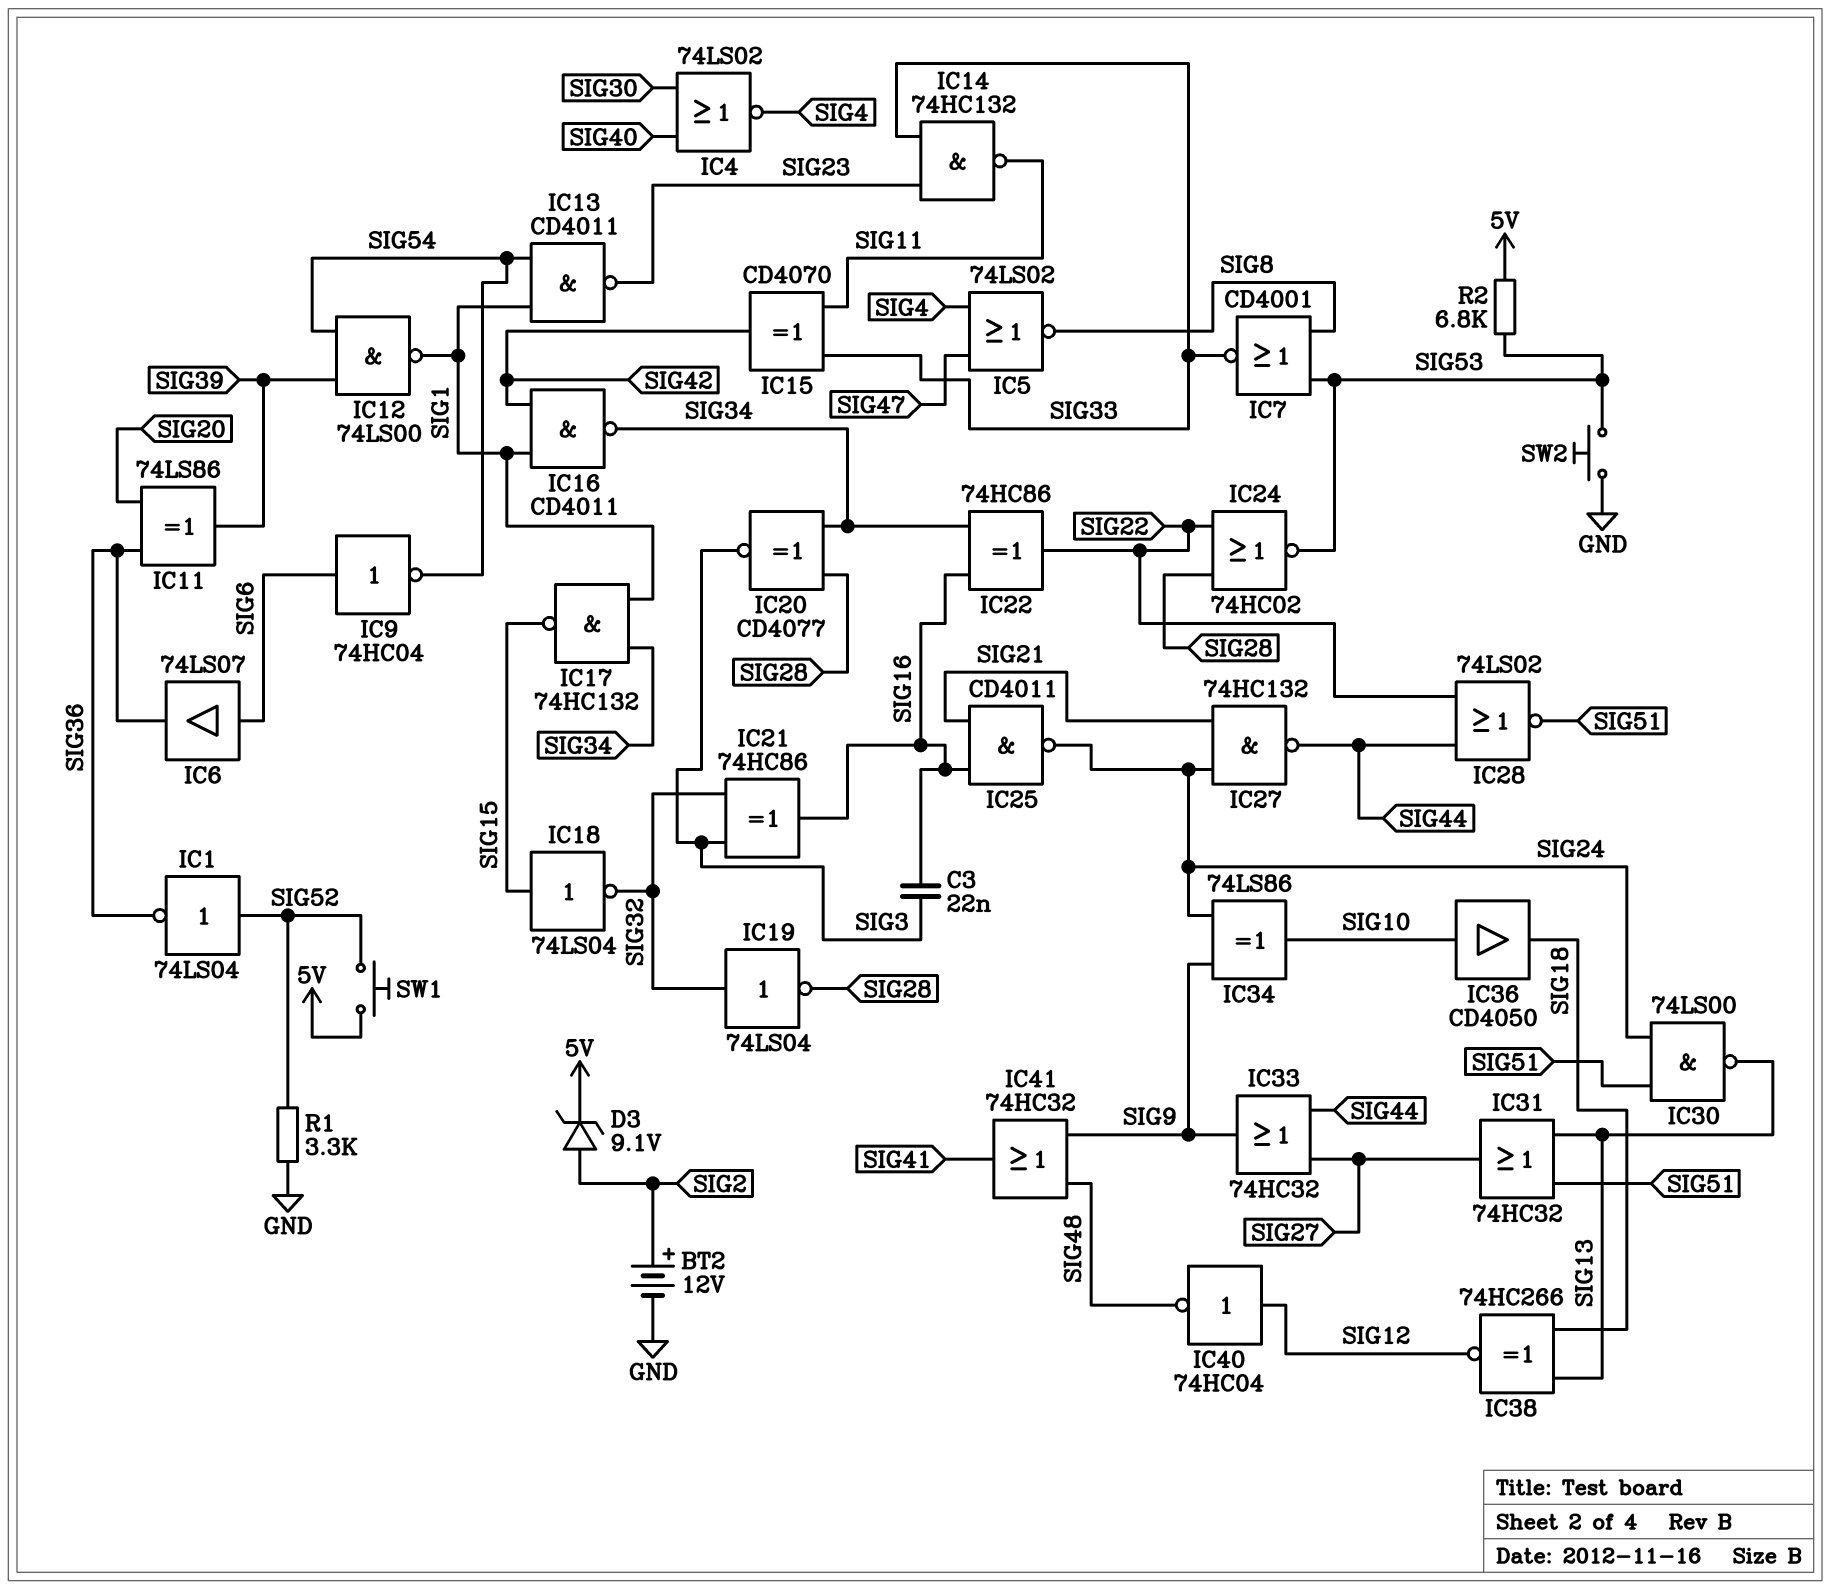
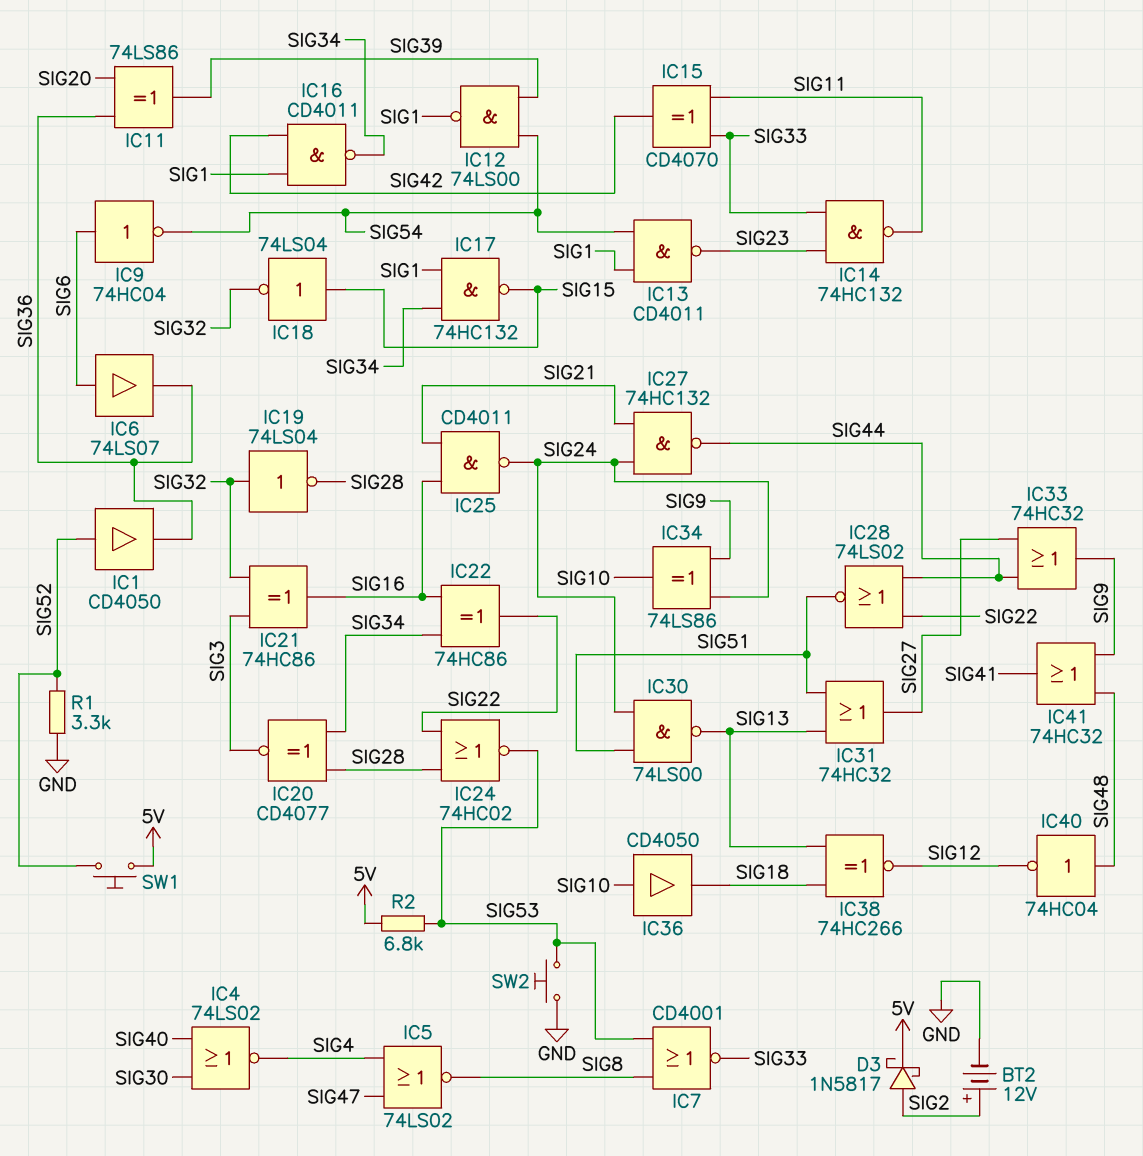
C3: 22nF (SIG3, SIG16) -> none
D3: zener 9.1V (A SIG2, K 5V) -> schottky 1N5817 (A SIG2, K 5V)
IC1: NOT 74LS04 (in SIG52, out SIG36) -> buffer CD4050 (in SIG52, out SIG36)
IC40: NOT 74HC04 (in SIG12, out SIG48) -> NOT 74HC04 (in SIG48, out SIG12)

